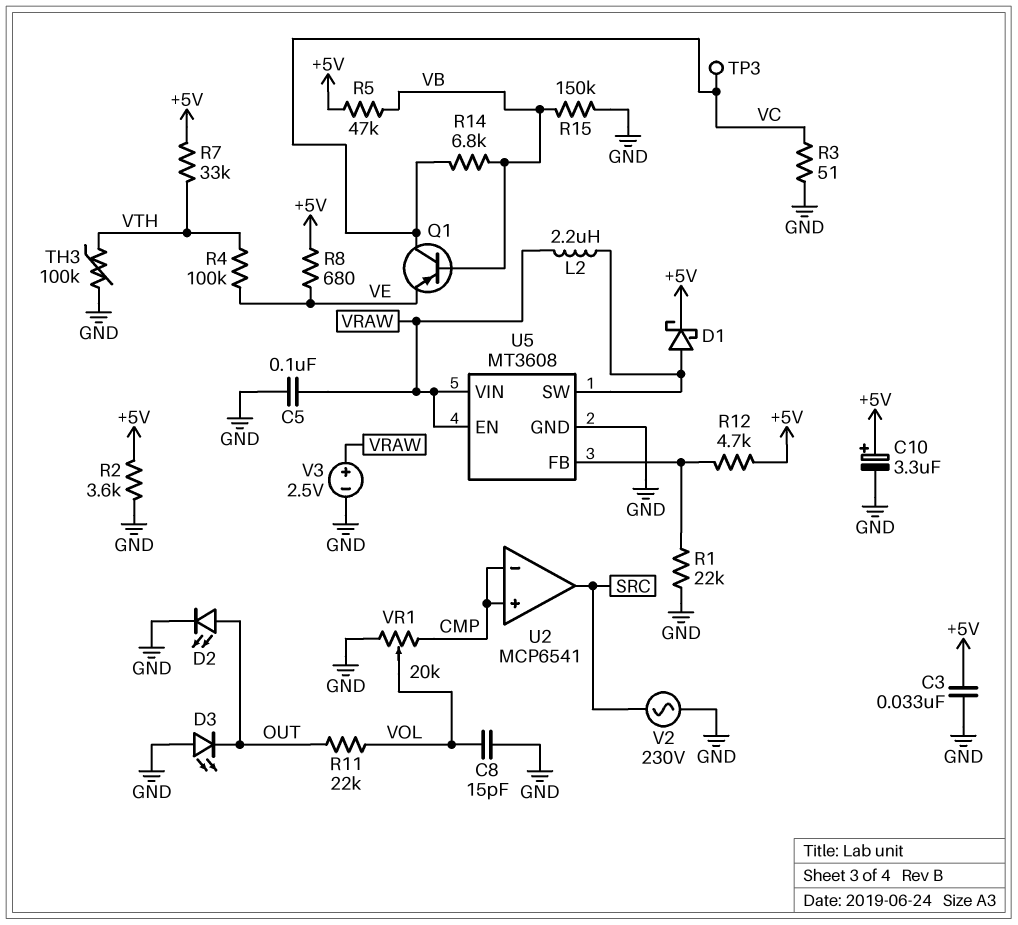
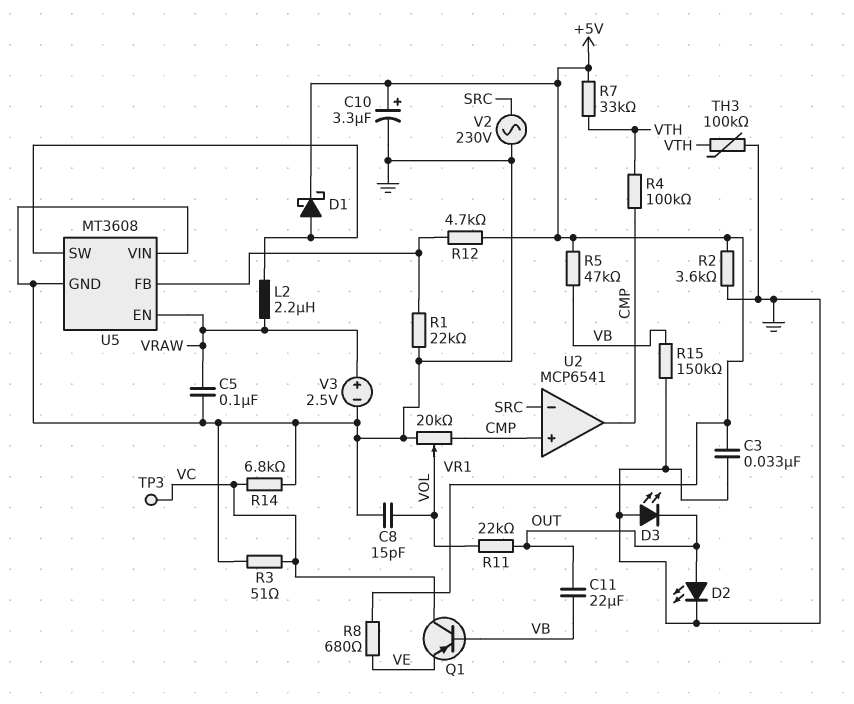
C11: none -> 22uF (OUT, VB)
R4: 100k (VE, VTH) -> 100k (CMP, VTH)
R14: 6.8k (VB, VC) -> 6.8k (GND, VC)
U2 pin in-: CMP -> SRC
U2 pin out: SRC -> CMP
U5 pin VIN: VRAW -> GND

